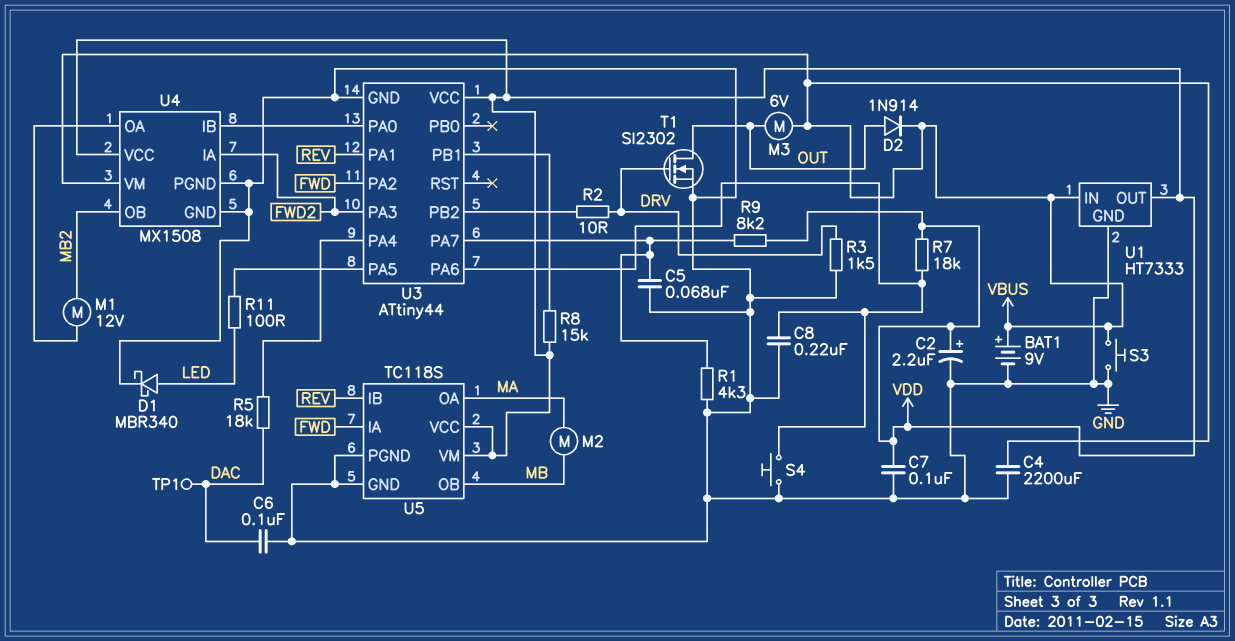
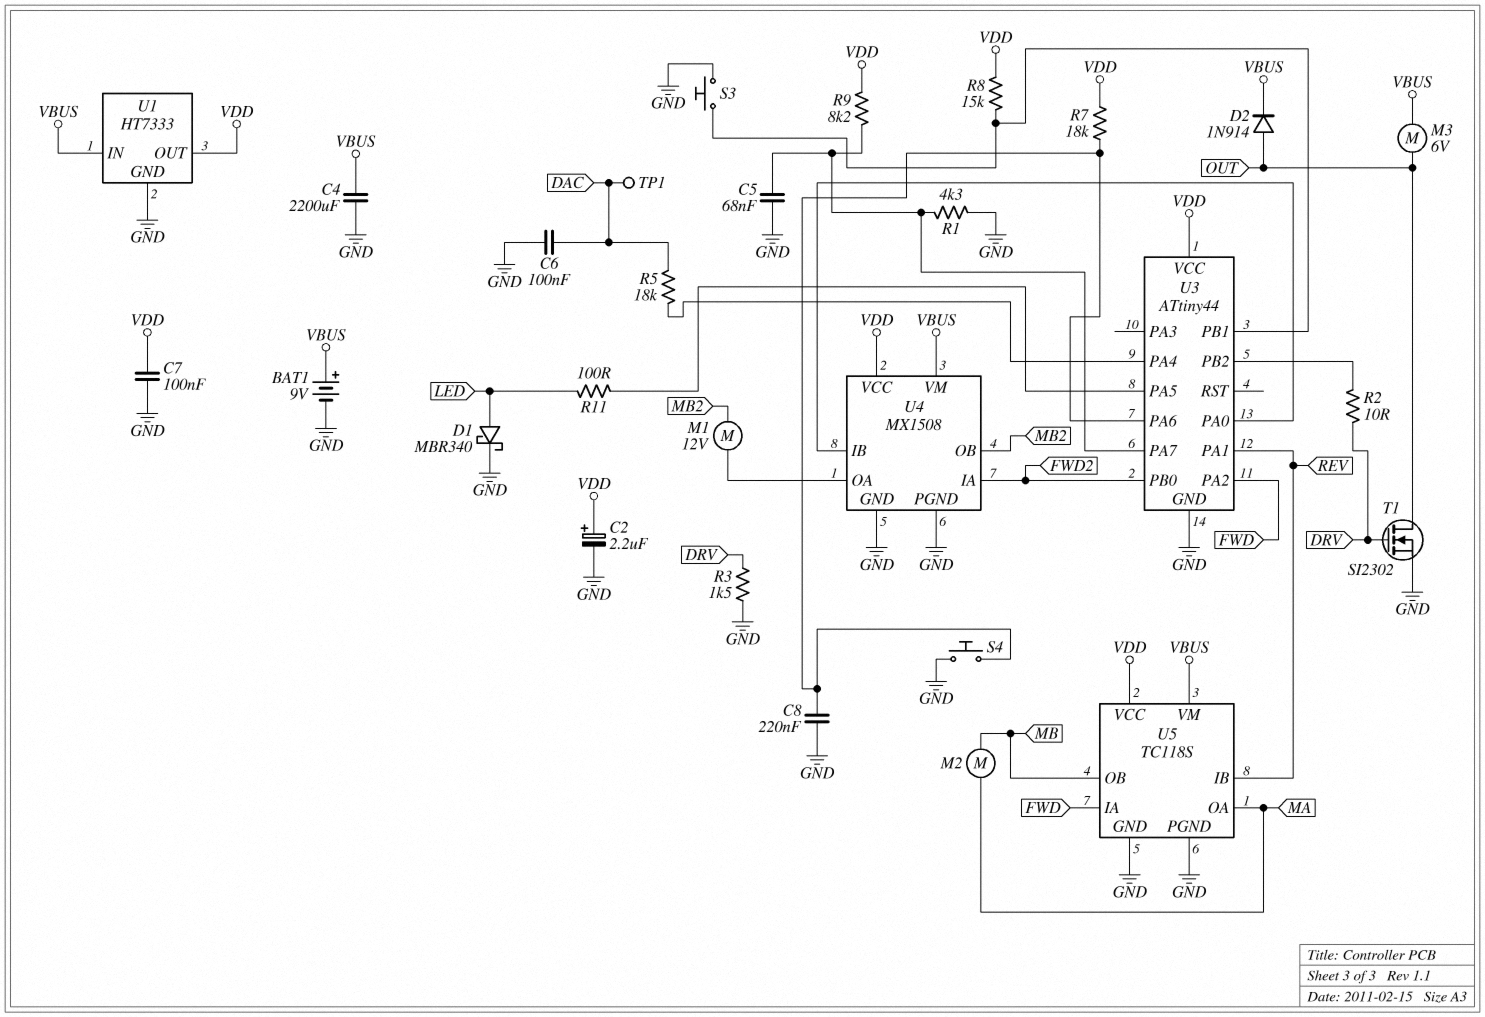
S3: button (GND, VBUS) -> button (GND, U3/PB1)
U3 pin PA3: FWD2 -> none
U3 pin PB0: none -> FWD2
U5 pin VM: VDD -> VBUS

